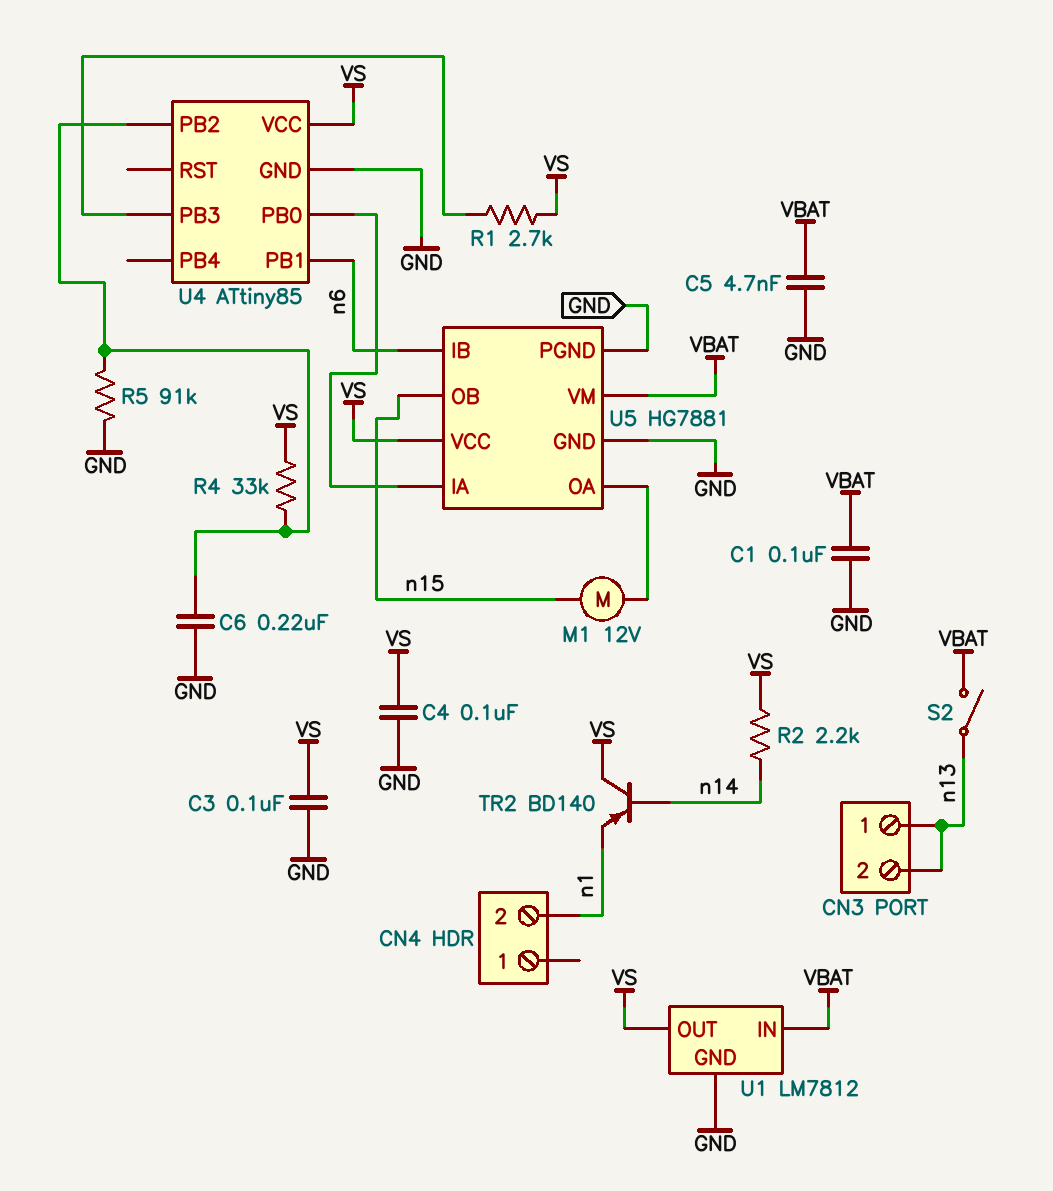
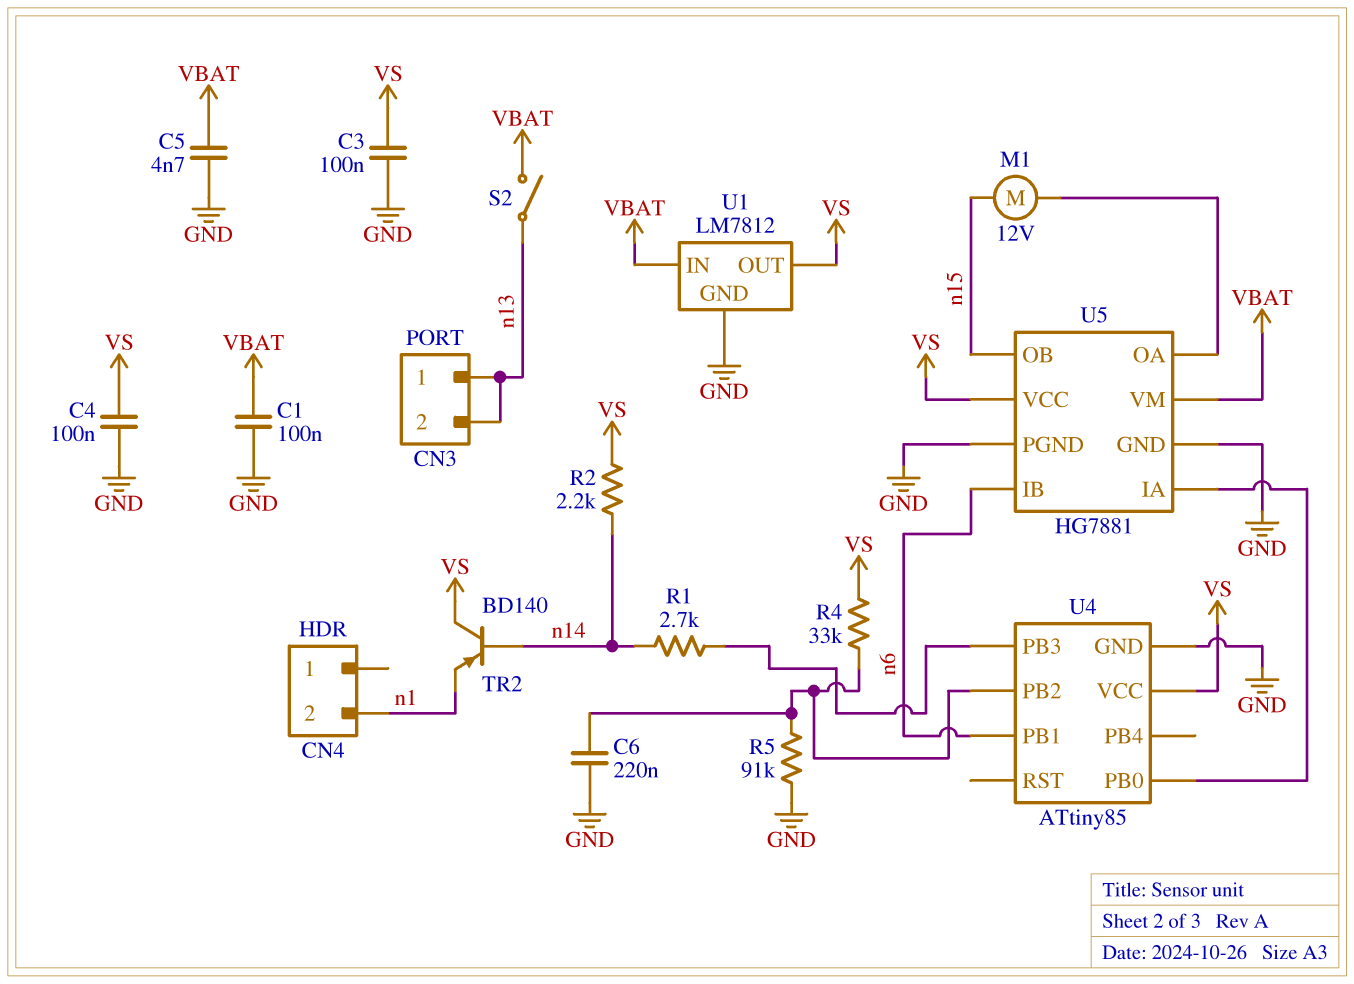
R1: 2.7k (U4/PB3, VS) -> 2.7k (U4/PB3, n14)

